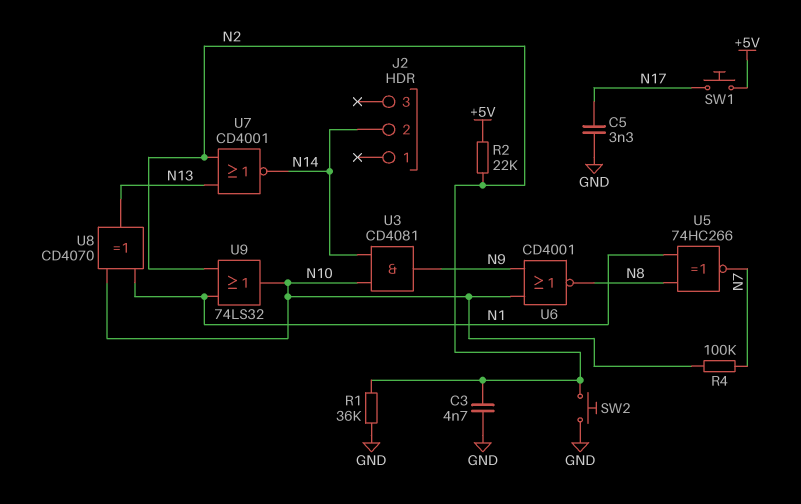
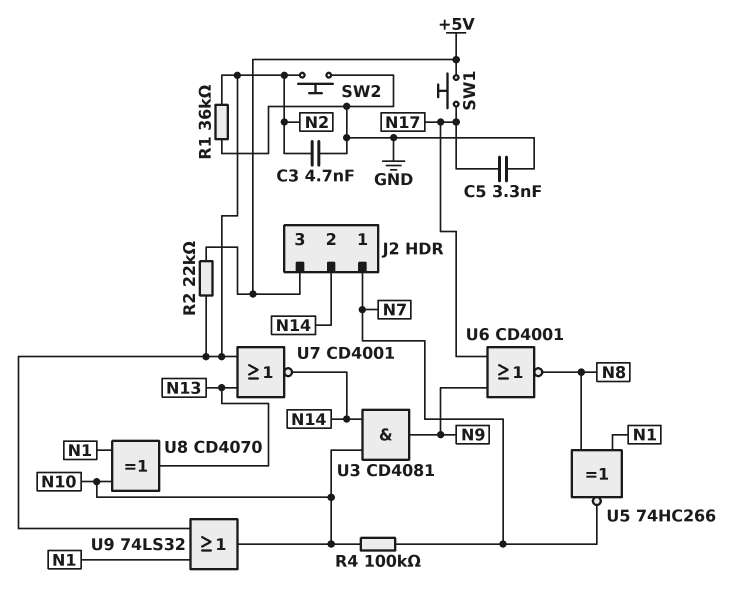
J2 pin 1: none -> N7
J2 pin 3: none -> +5V
U6: NOR CD4001 (in N9, in N10, out N8) -> NOR CD4001 (in N9, in N17, out N8)

